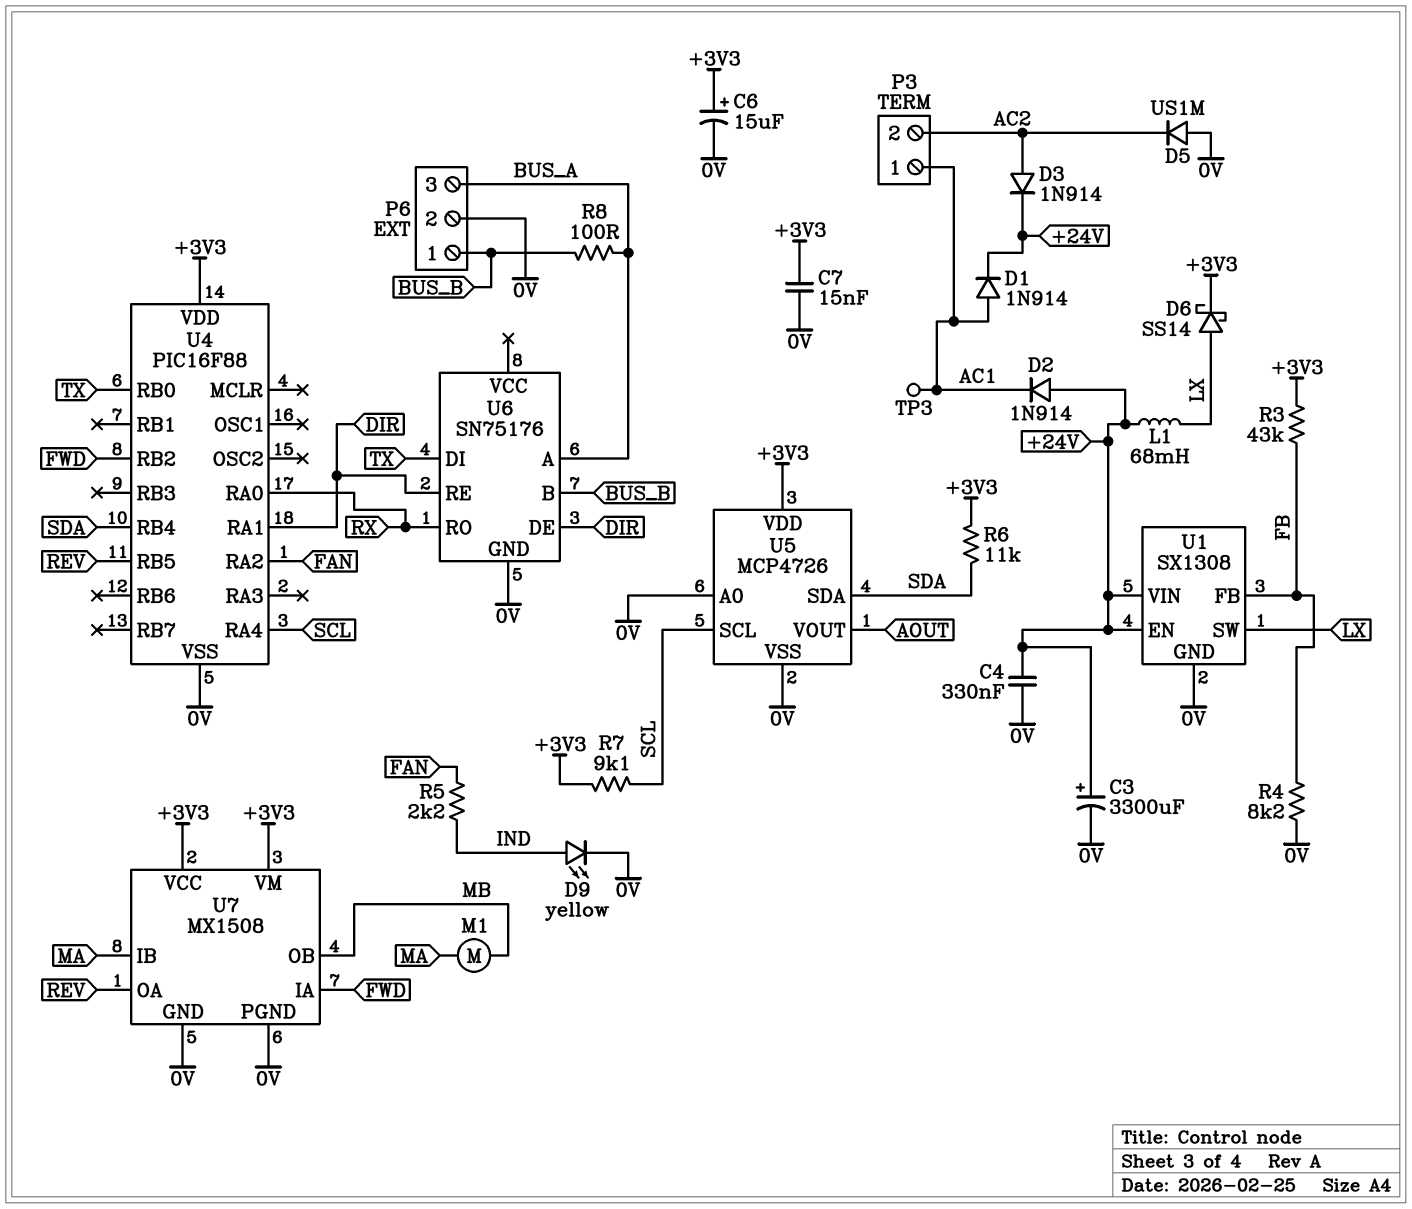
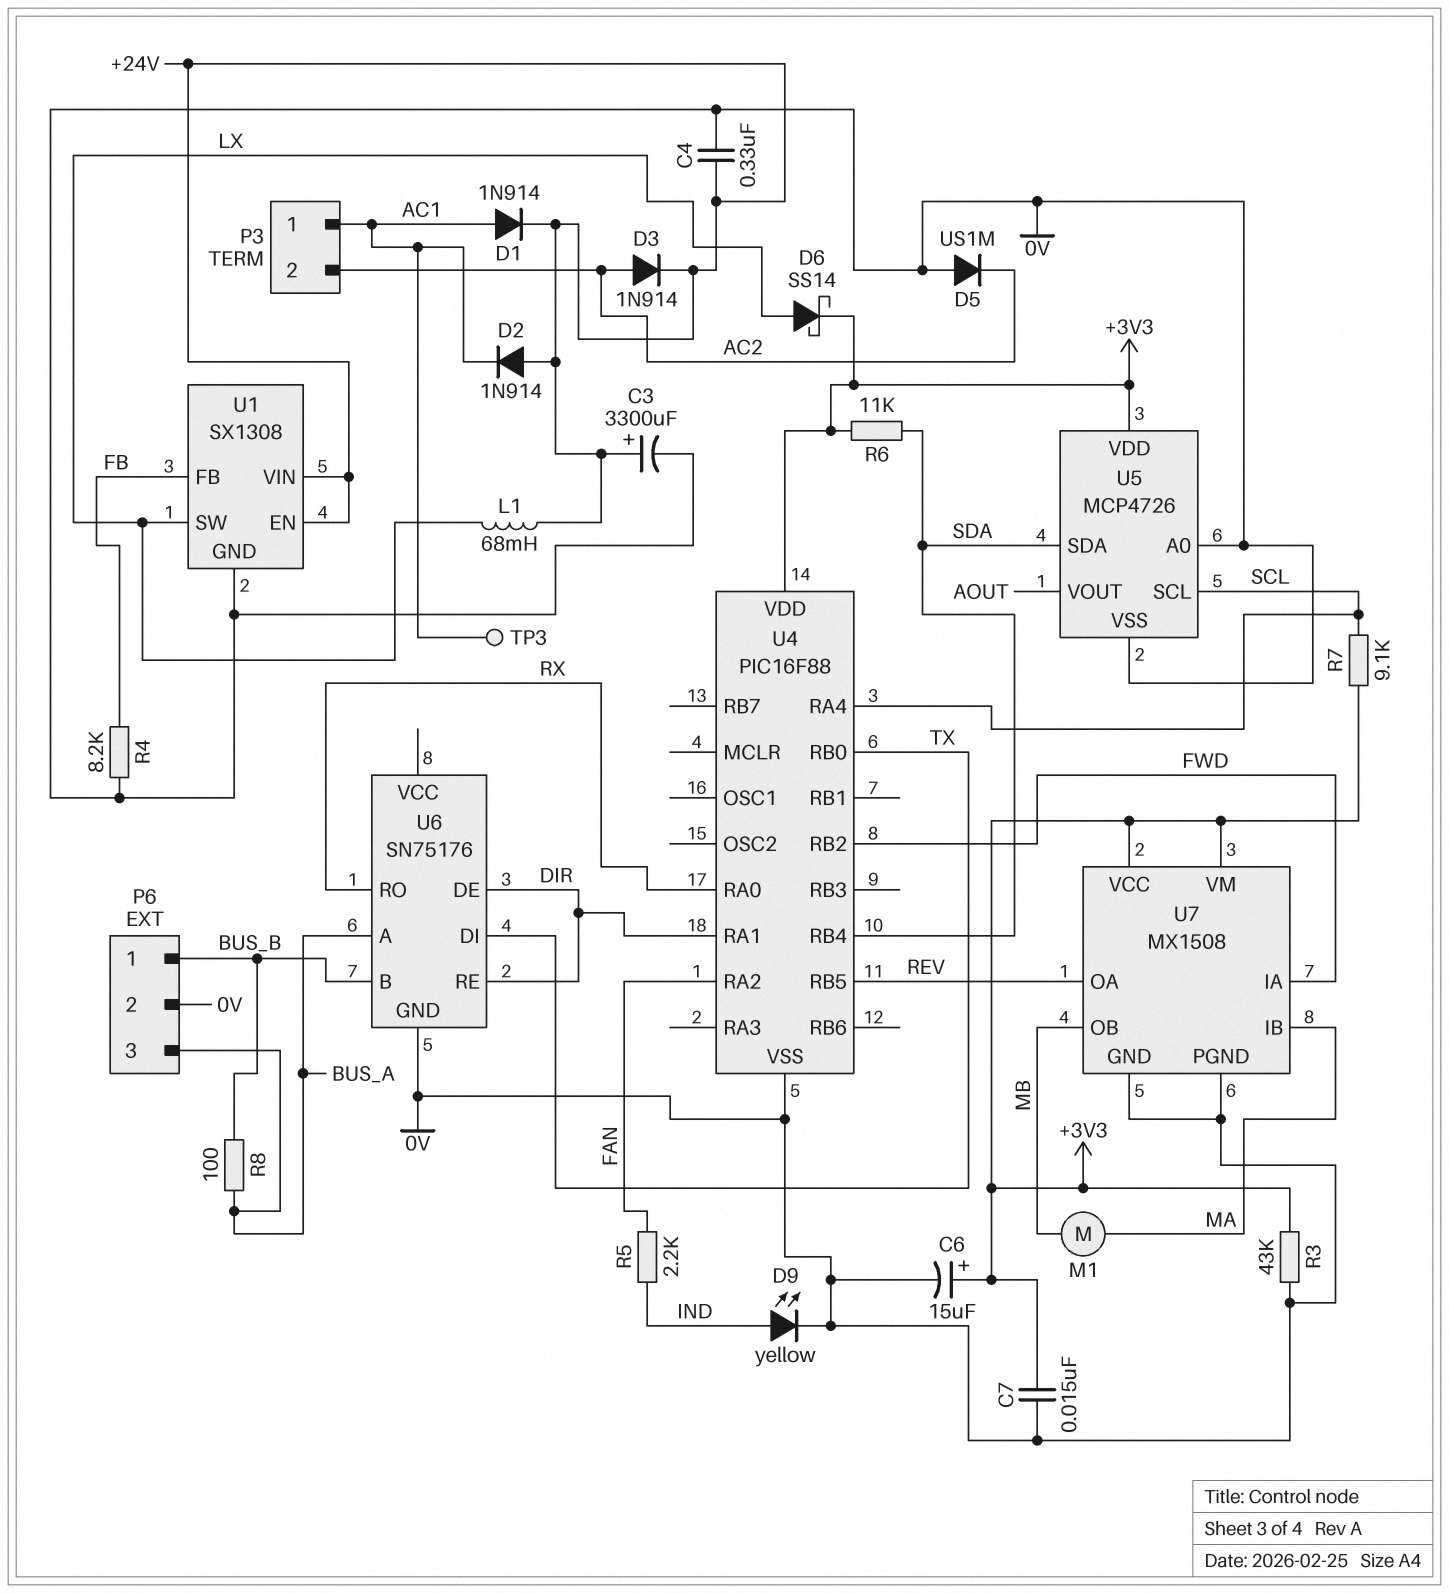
R3: 43k (+3V3, FB) -> 43k (+3V3, 0V)

